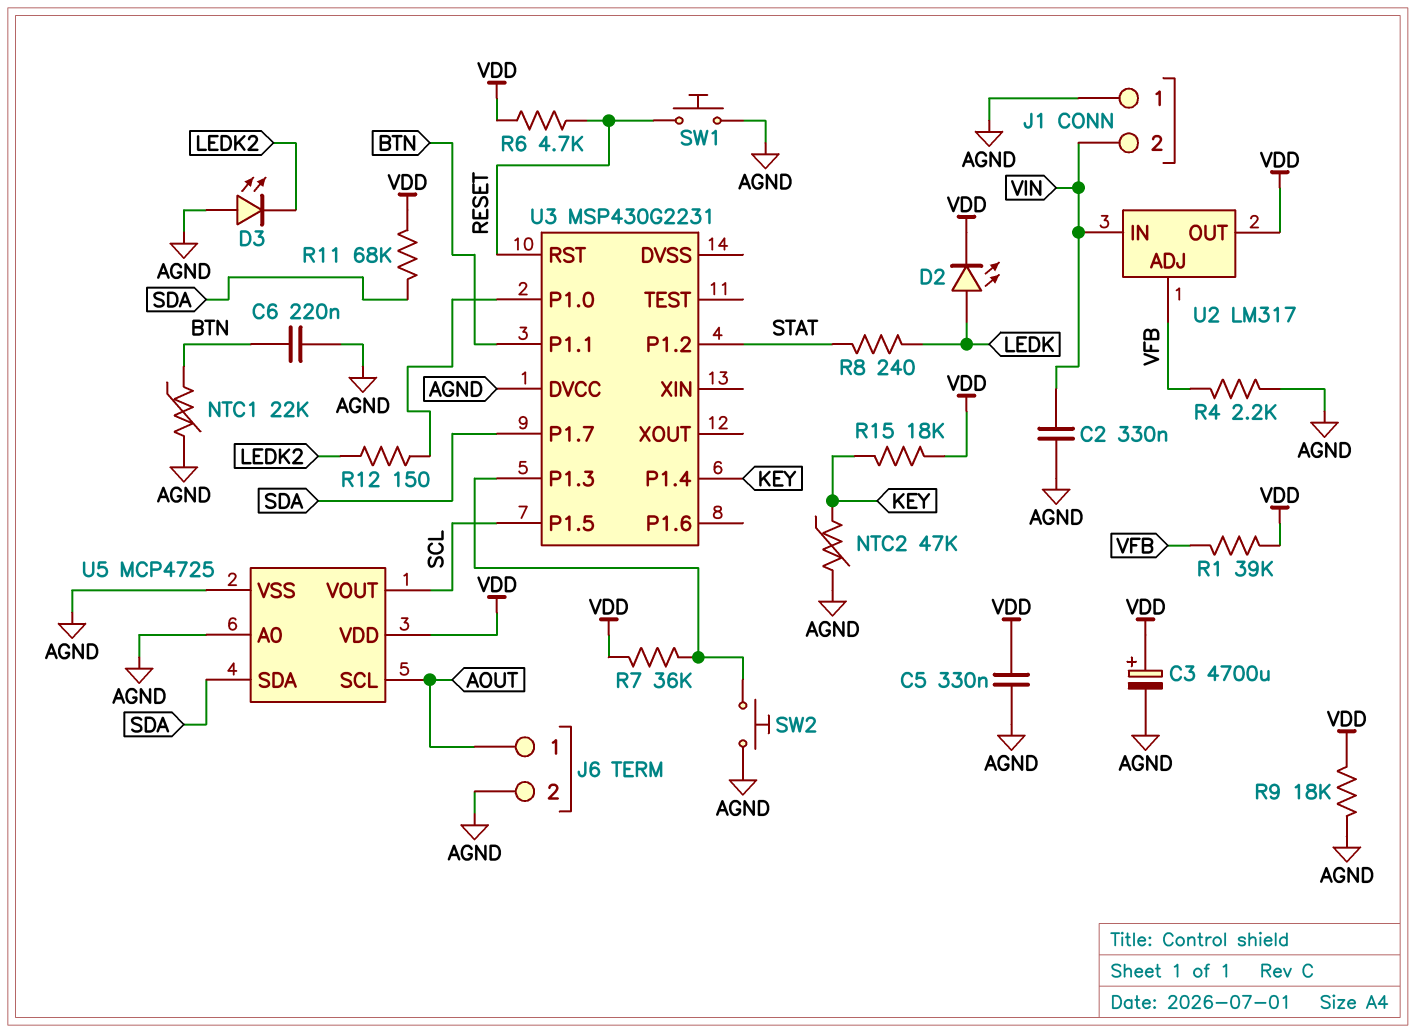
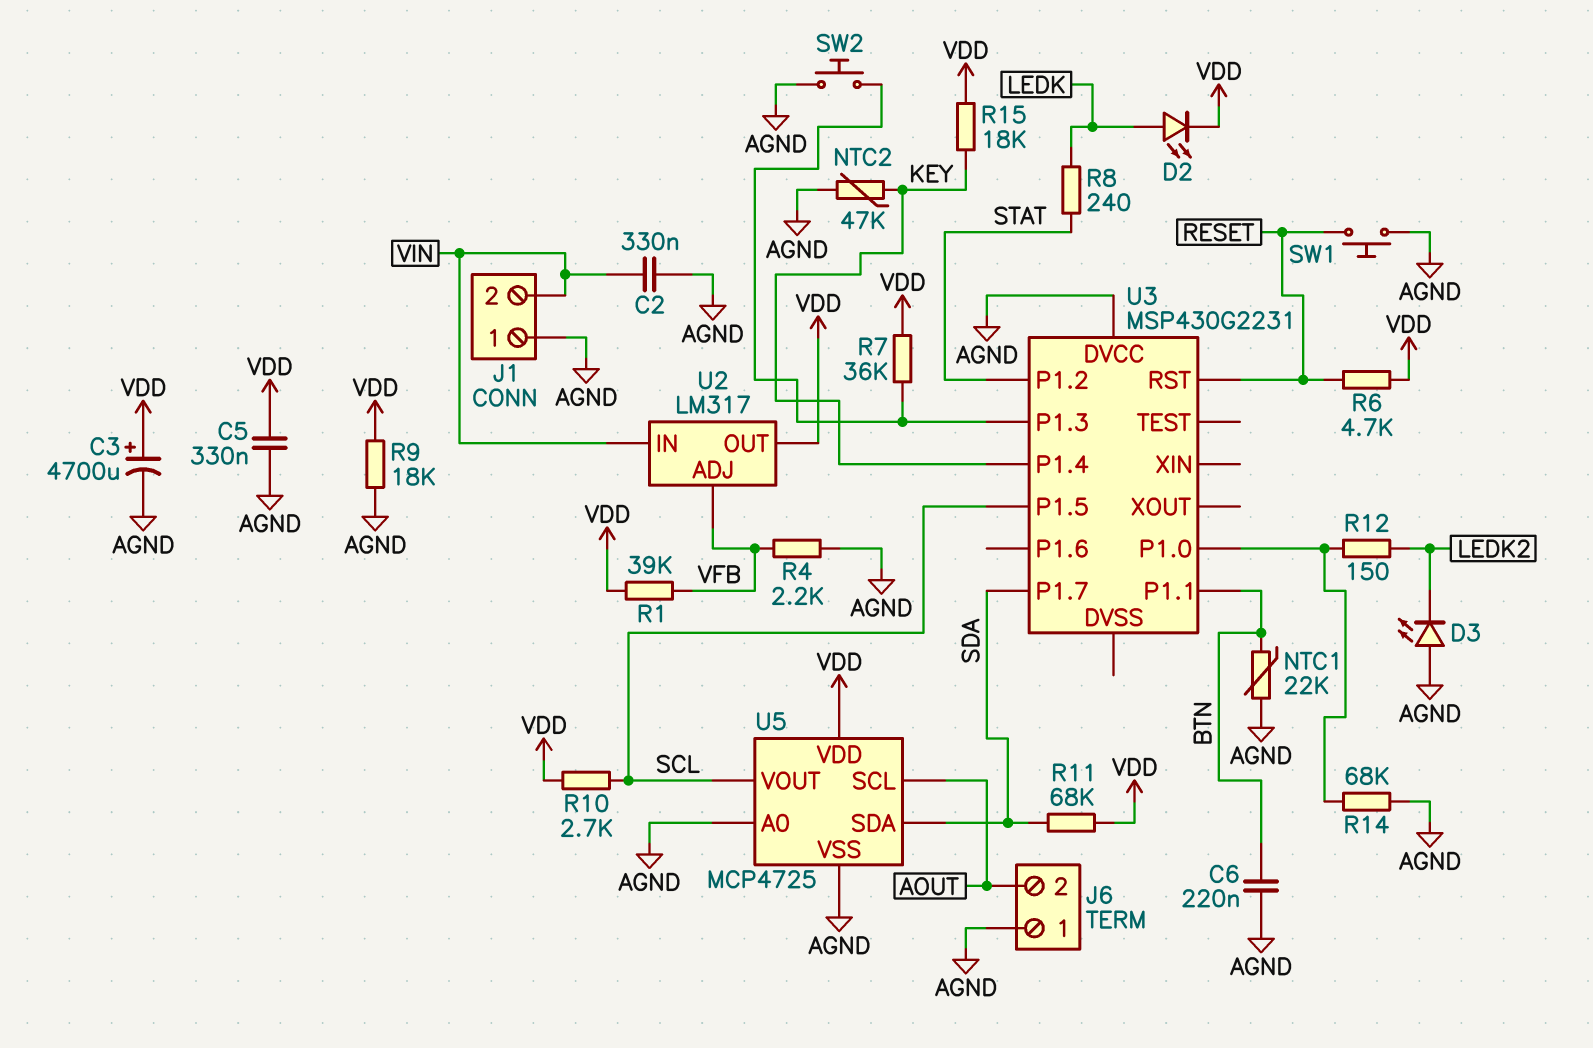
J6 pin 1: AOUT -> AGND
J6 pin 2: AGND -> AOUT
R10: none -> 2.7k (SCL, VDD)
R14: none -> 68k (AGND, U3/P1.0)

